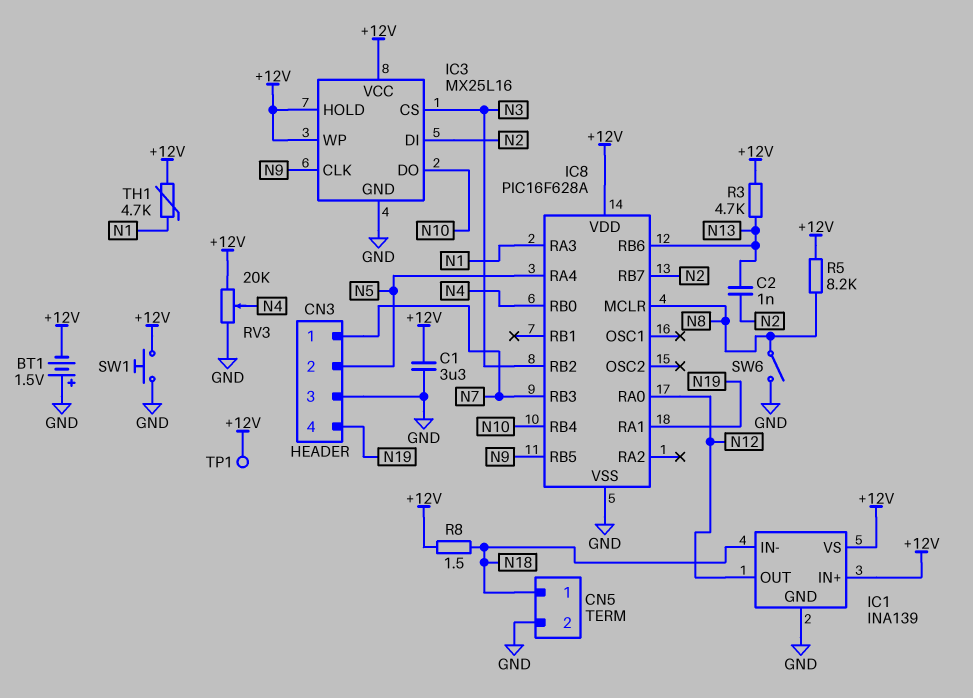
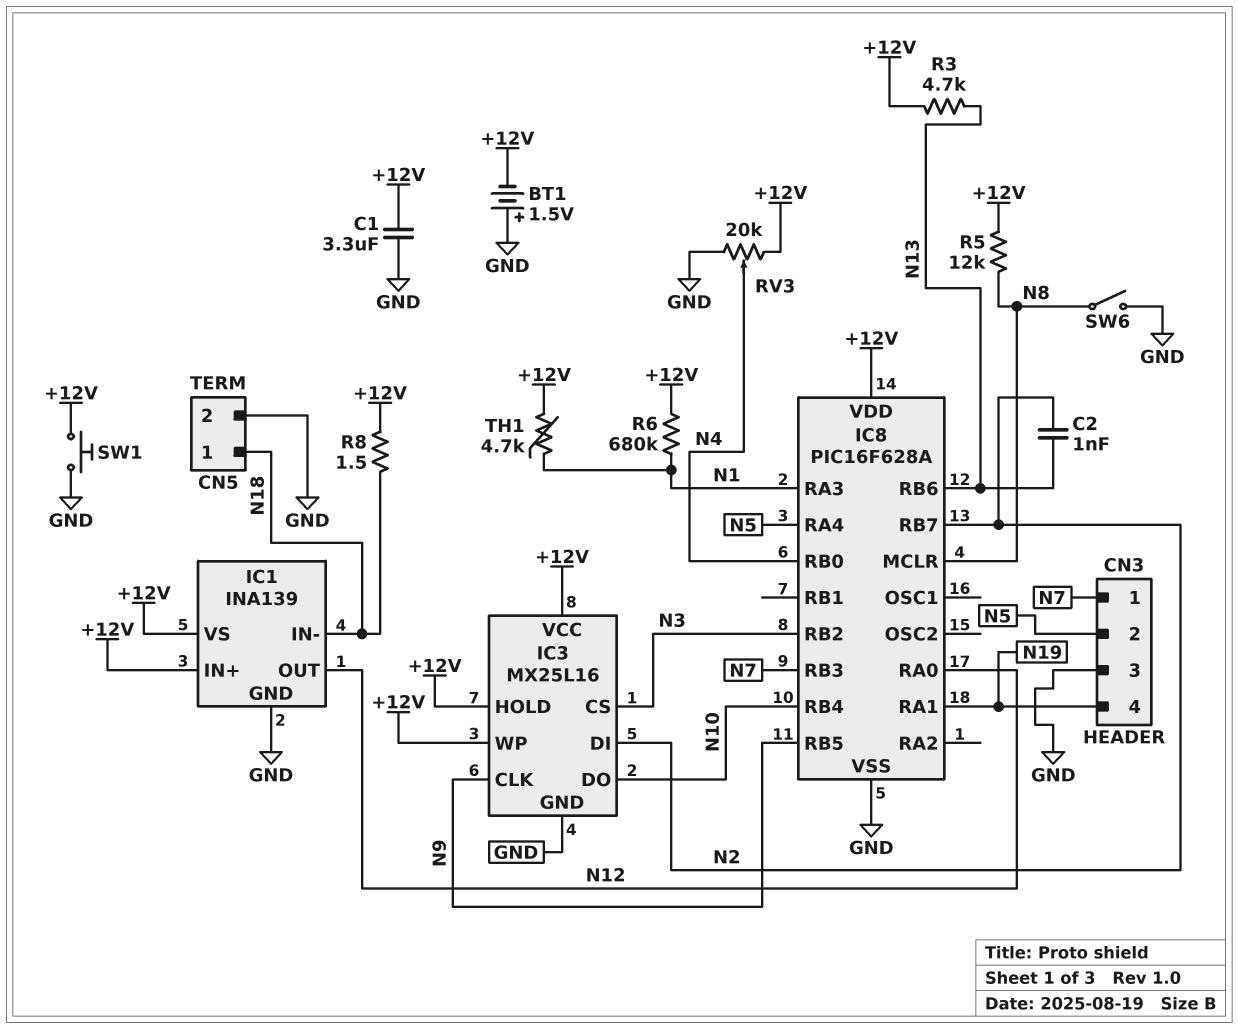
R5: 8.2k (+12V, N8) -> 12k (+12V, N8)
R6: none -> 680k (+12V, N1)
TP1: test point (+12V) -> none

